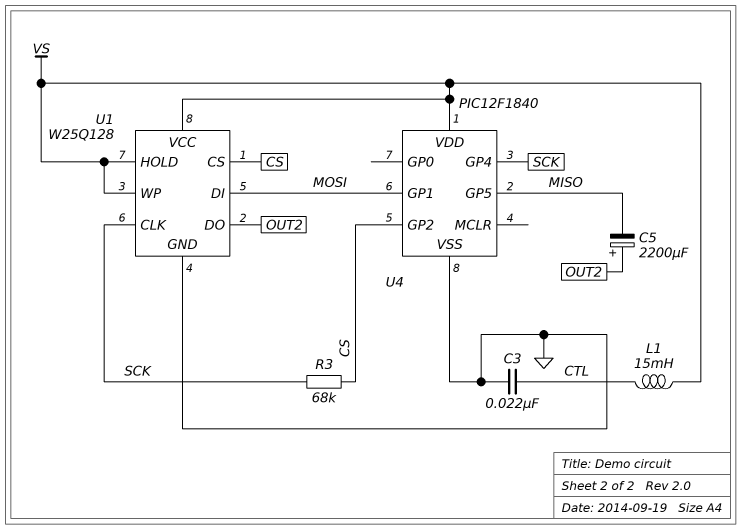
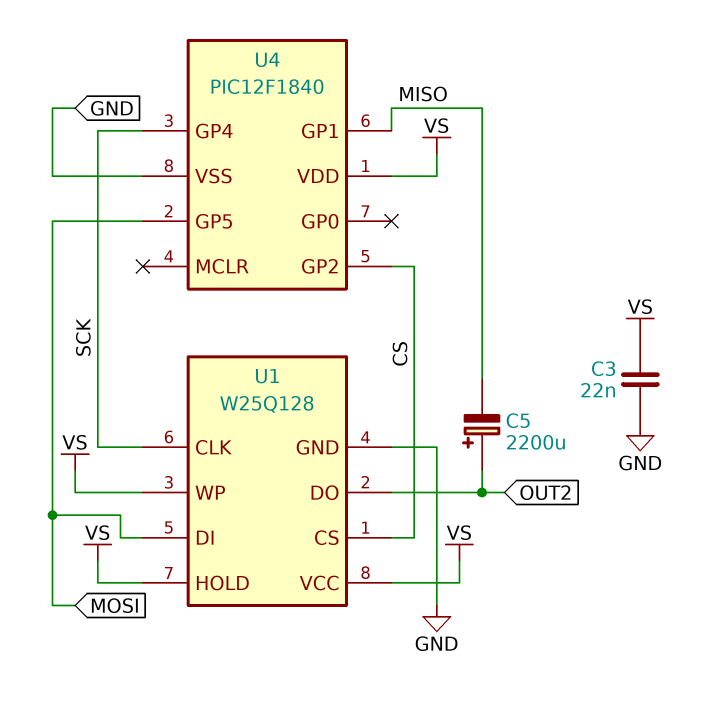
C3: 22nF (CTL, GND) -> 22nF (GND, VS)
L1: 15mH (CTL, VS) -> none
R3: 68k (CS, SCK) -> none
U4 pin GP1: MOSI -> MISO
U4 pin GP5: MISO -> MOSI

